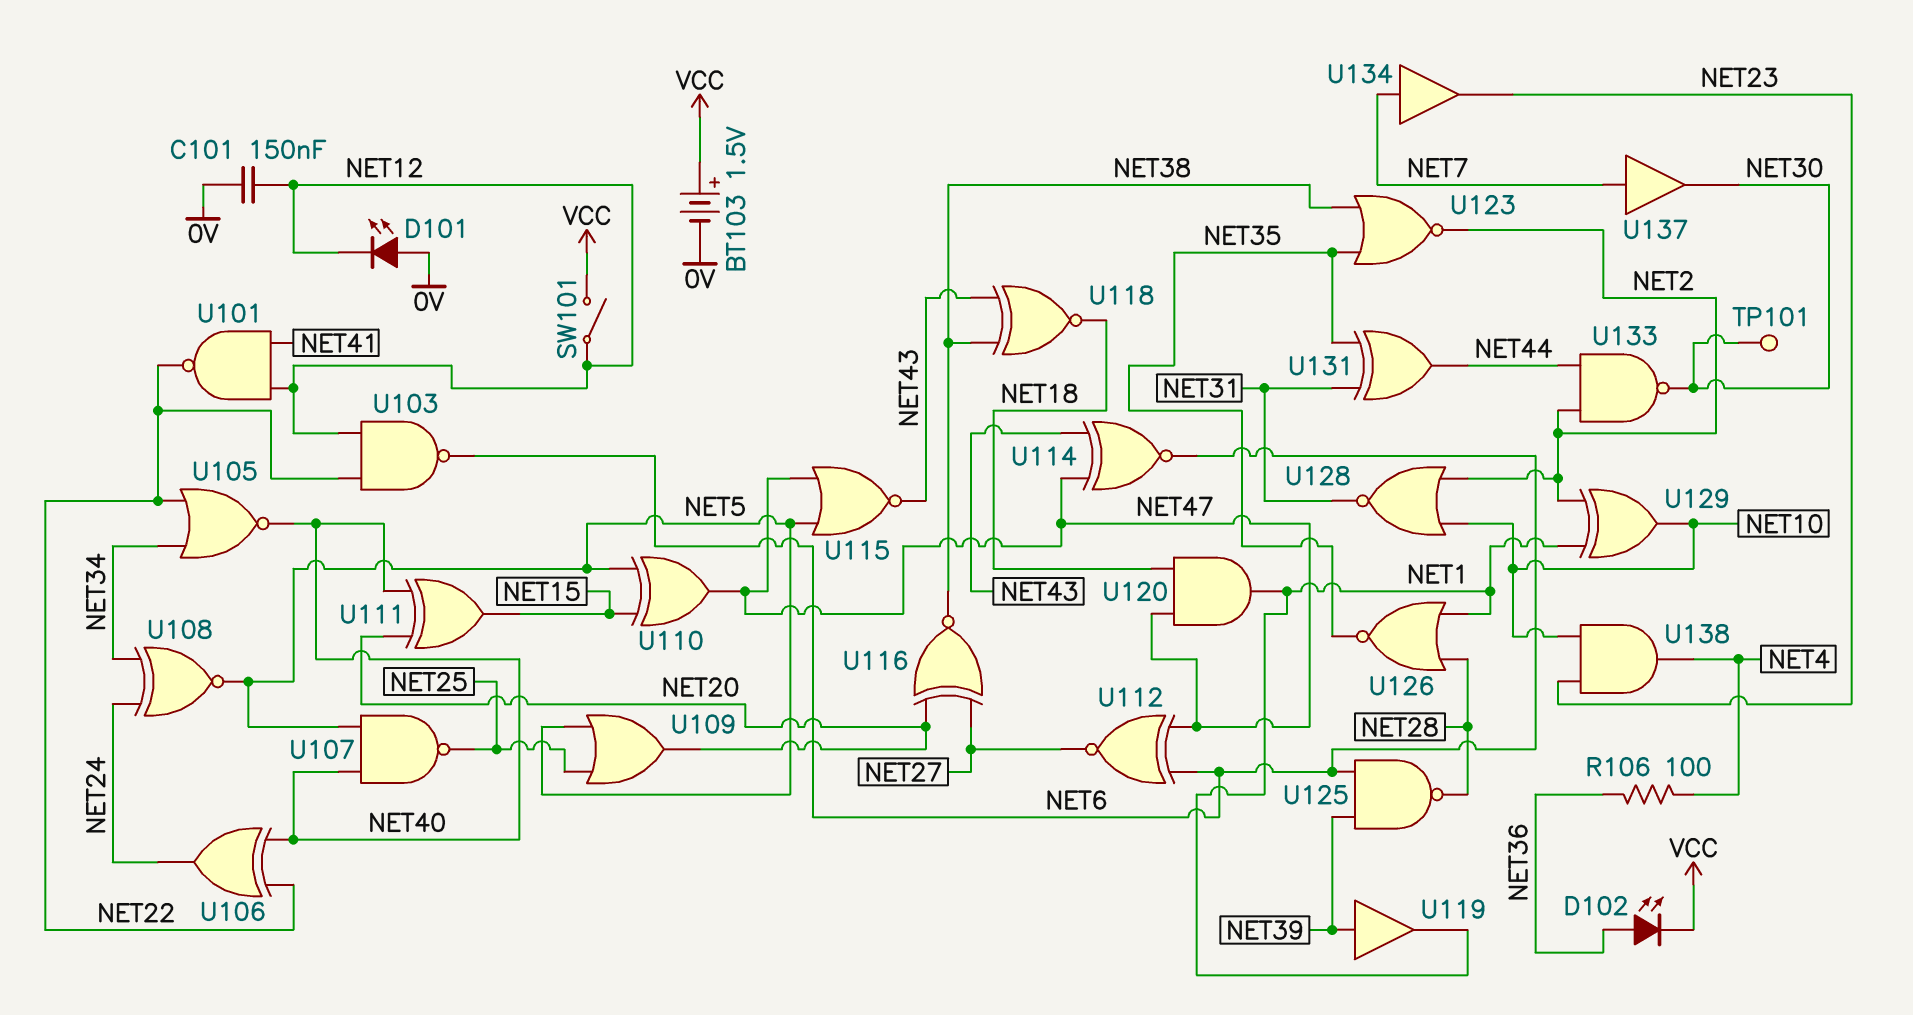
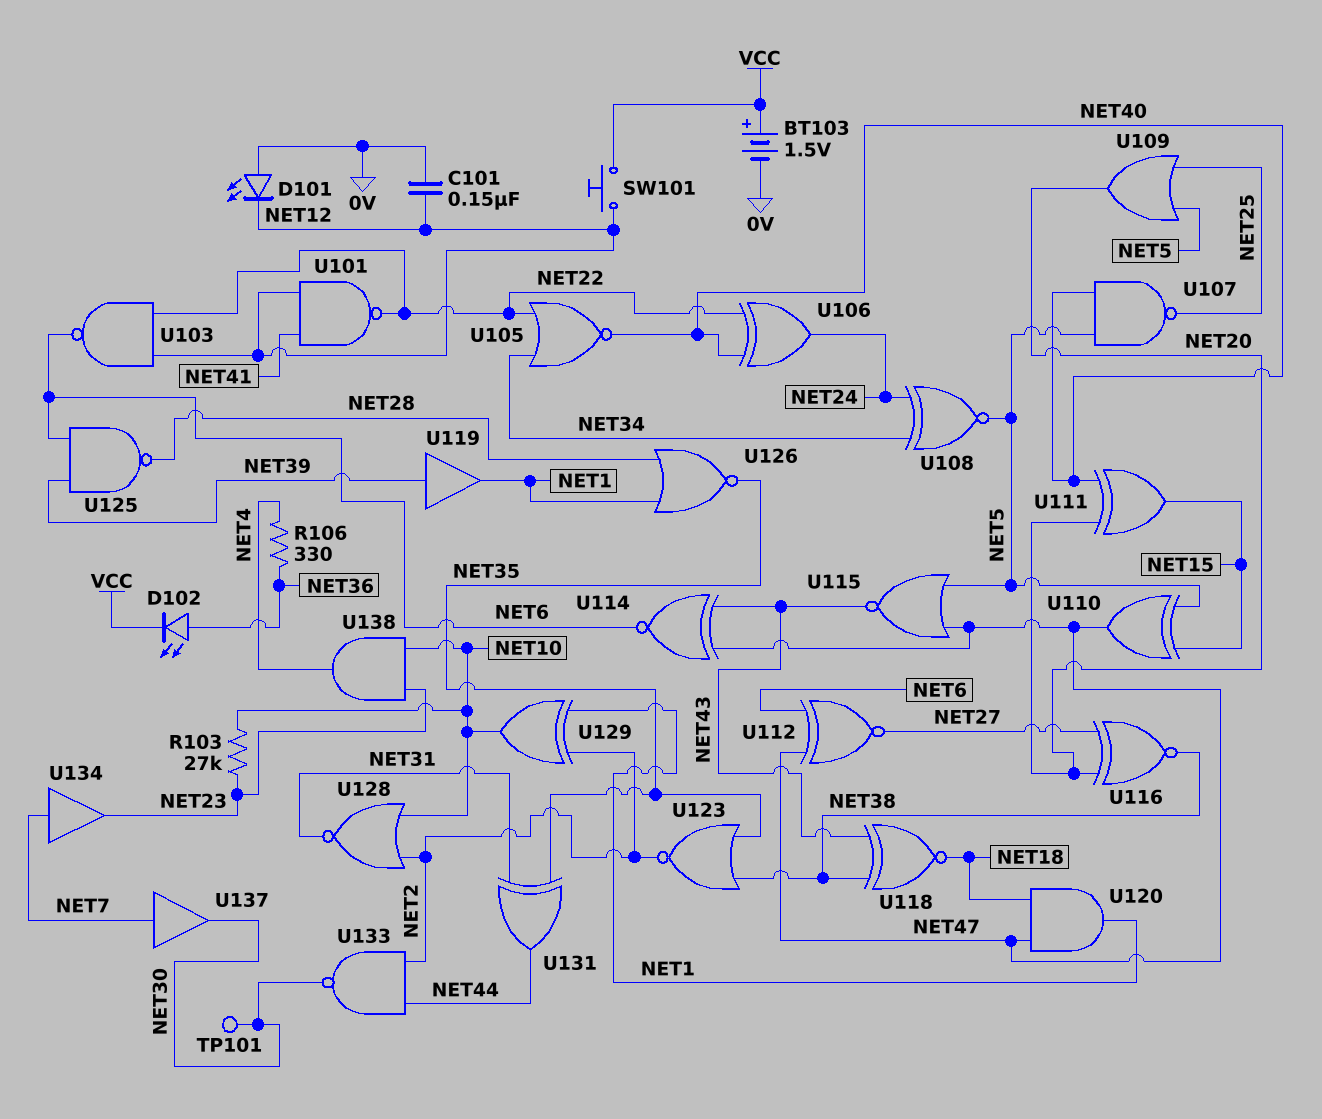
R103: none -> 27k (NET10, NET23)
R106: 100 (NET4, NET36) -> 330 (NET4, NET36)
SW101: switch (NET12, VCC) -> button (NET12, VCC)

